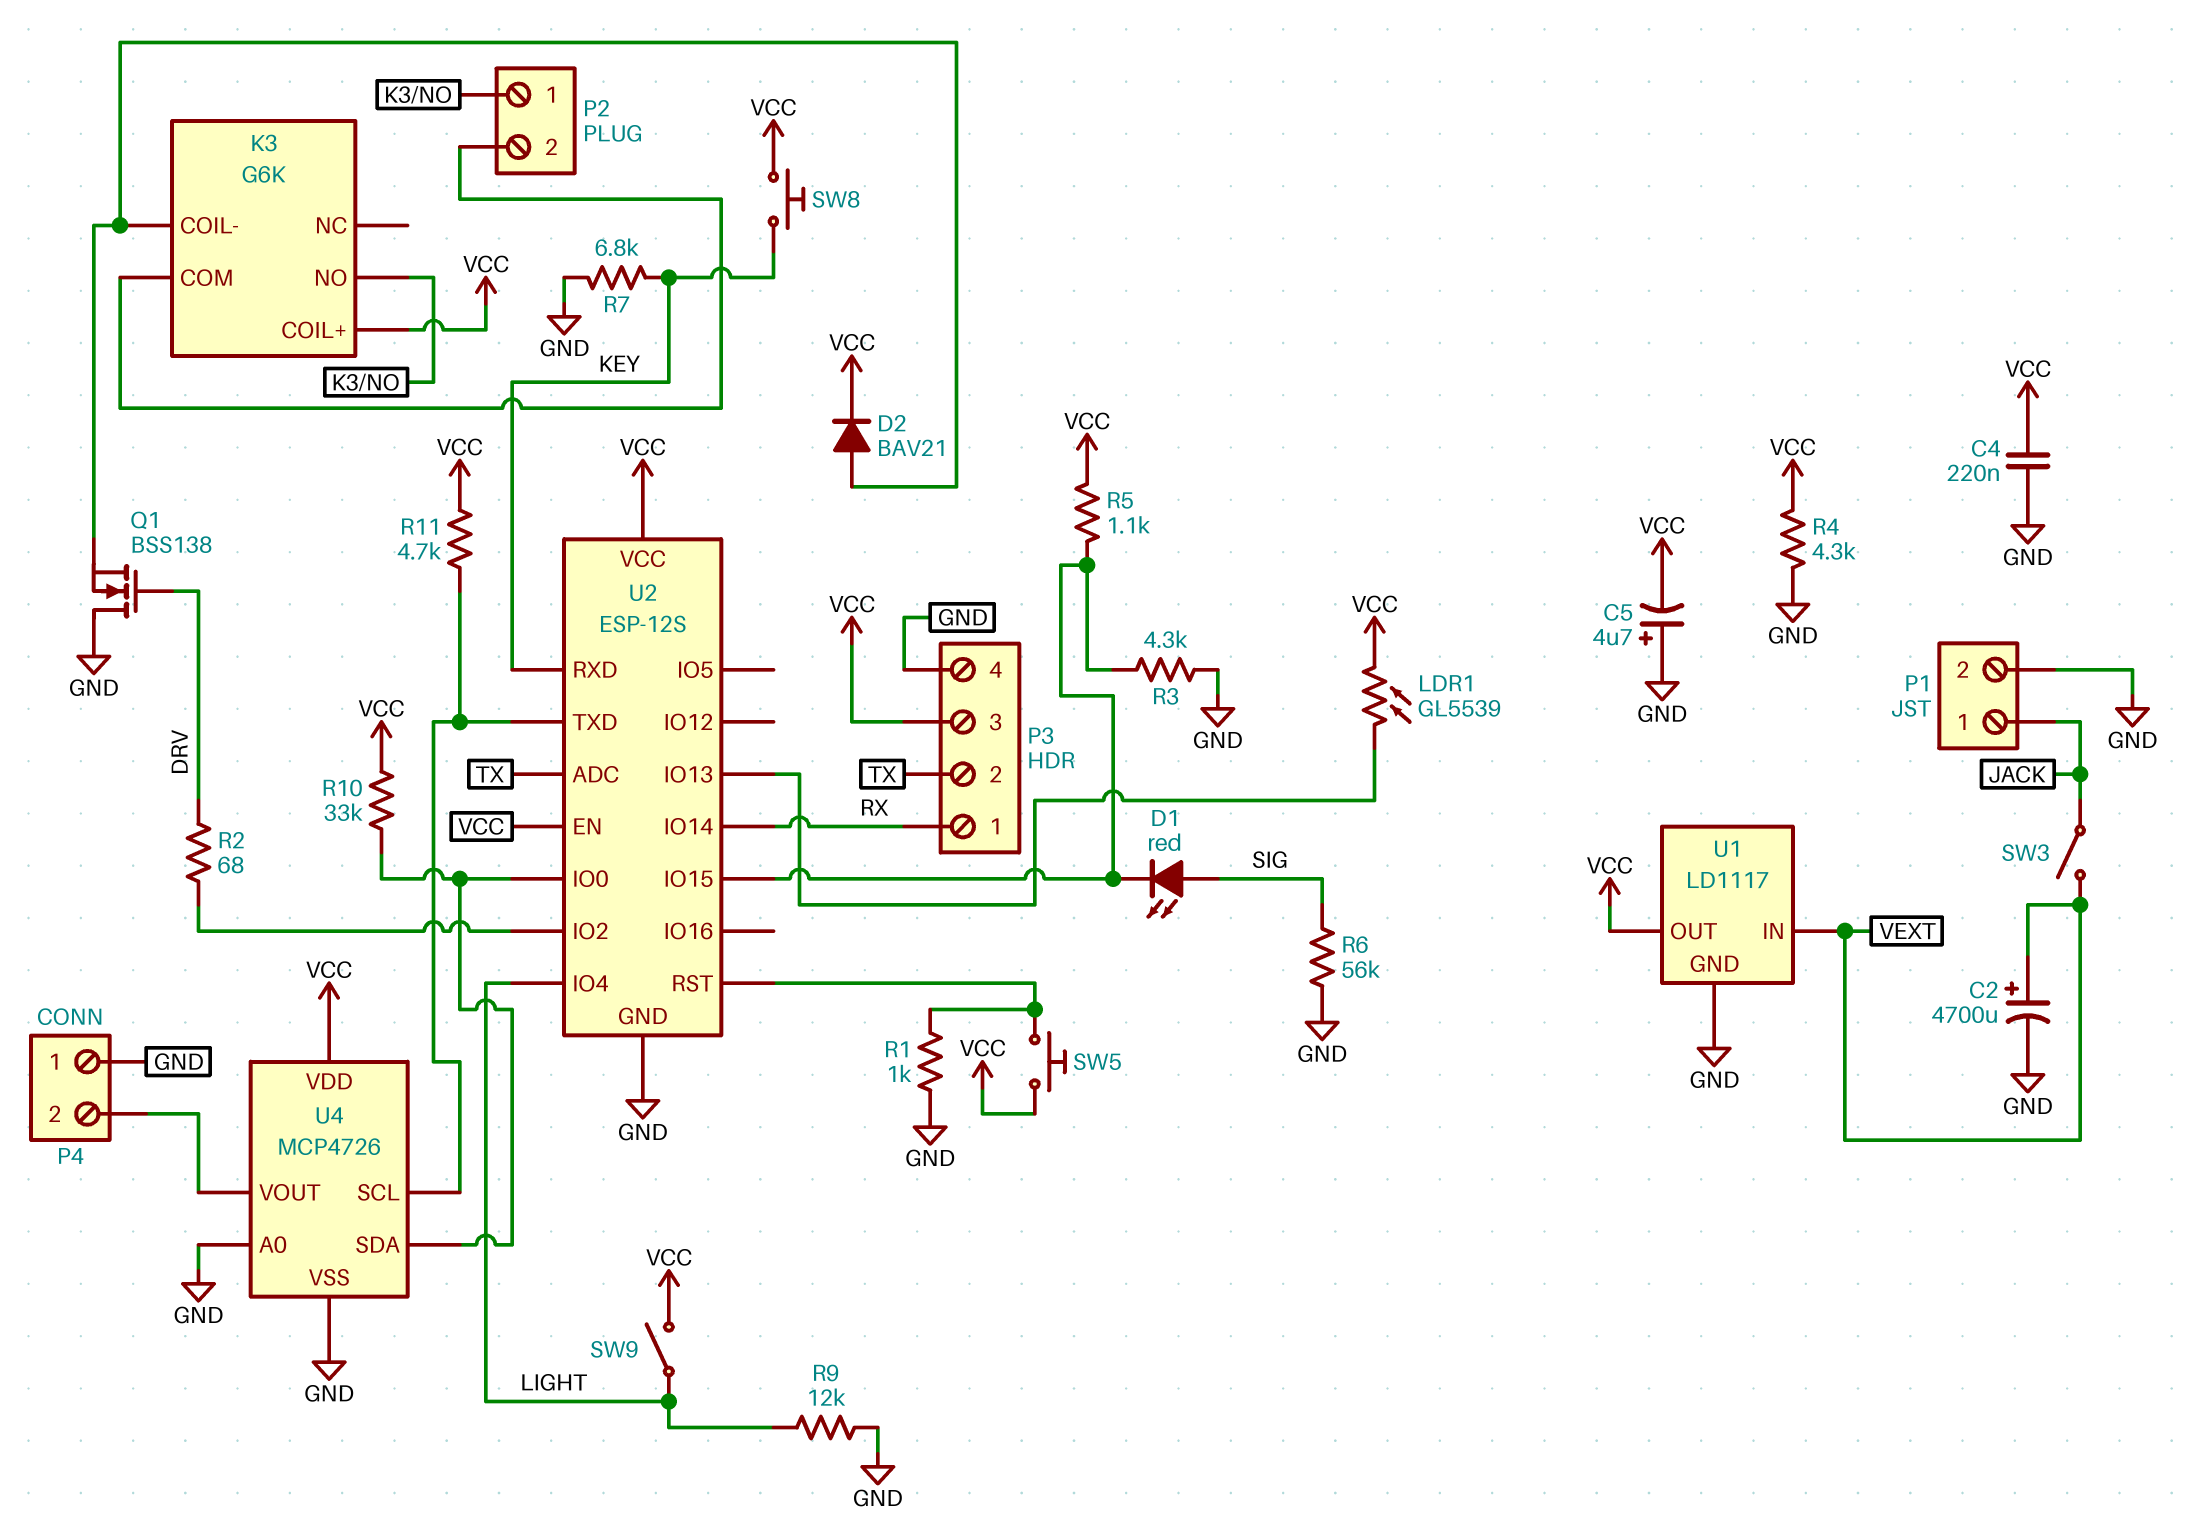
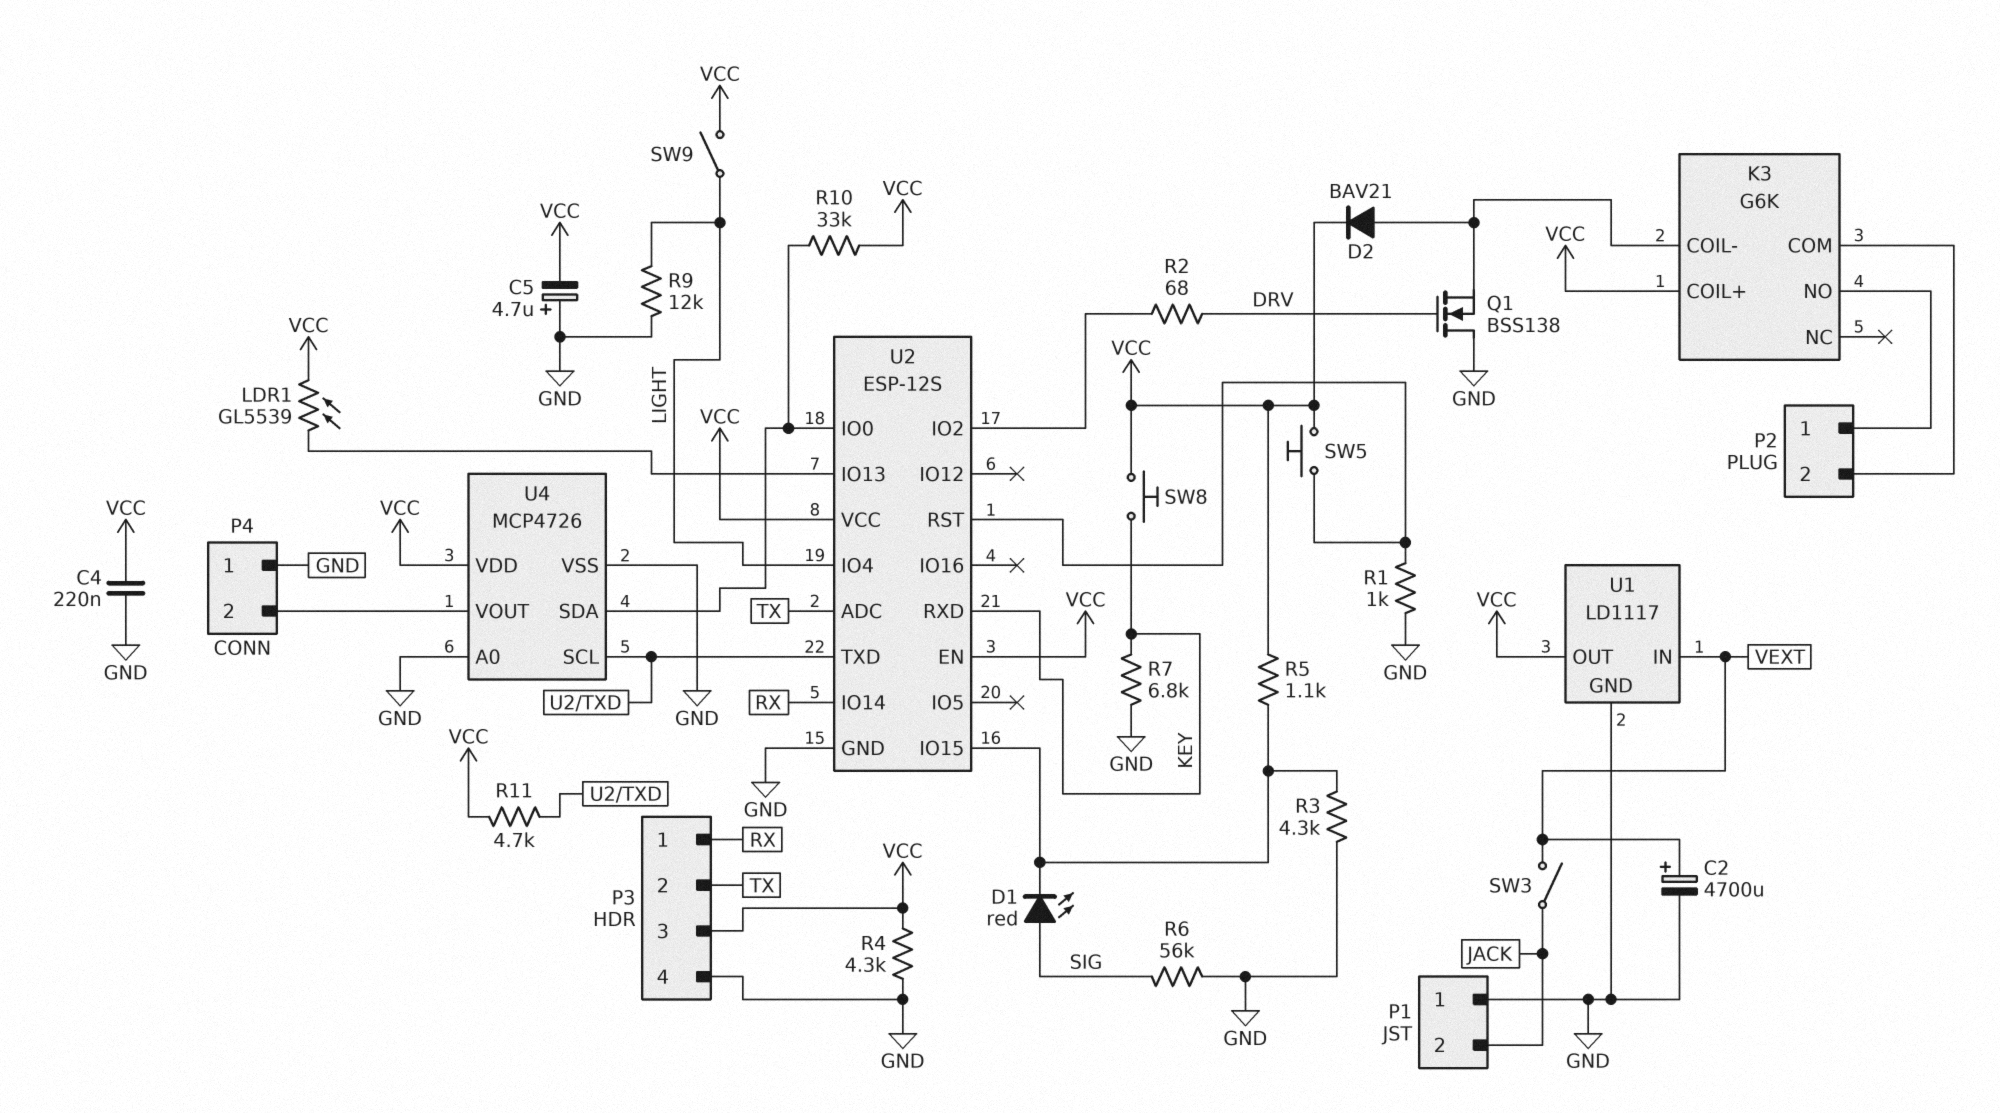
P1 pin 1: JACK -> GND
P1 pin 2: GND -> JACK

